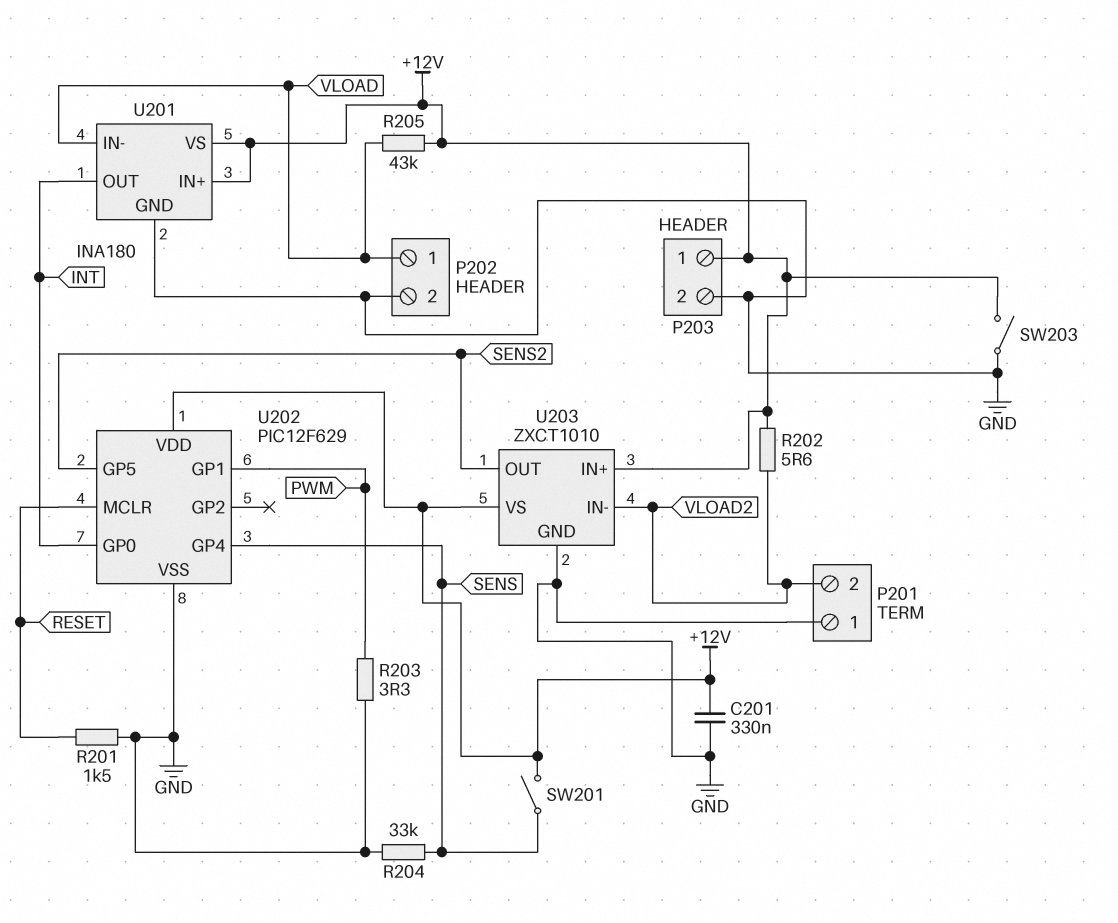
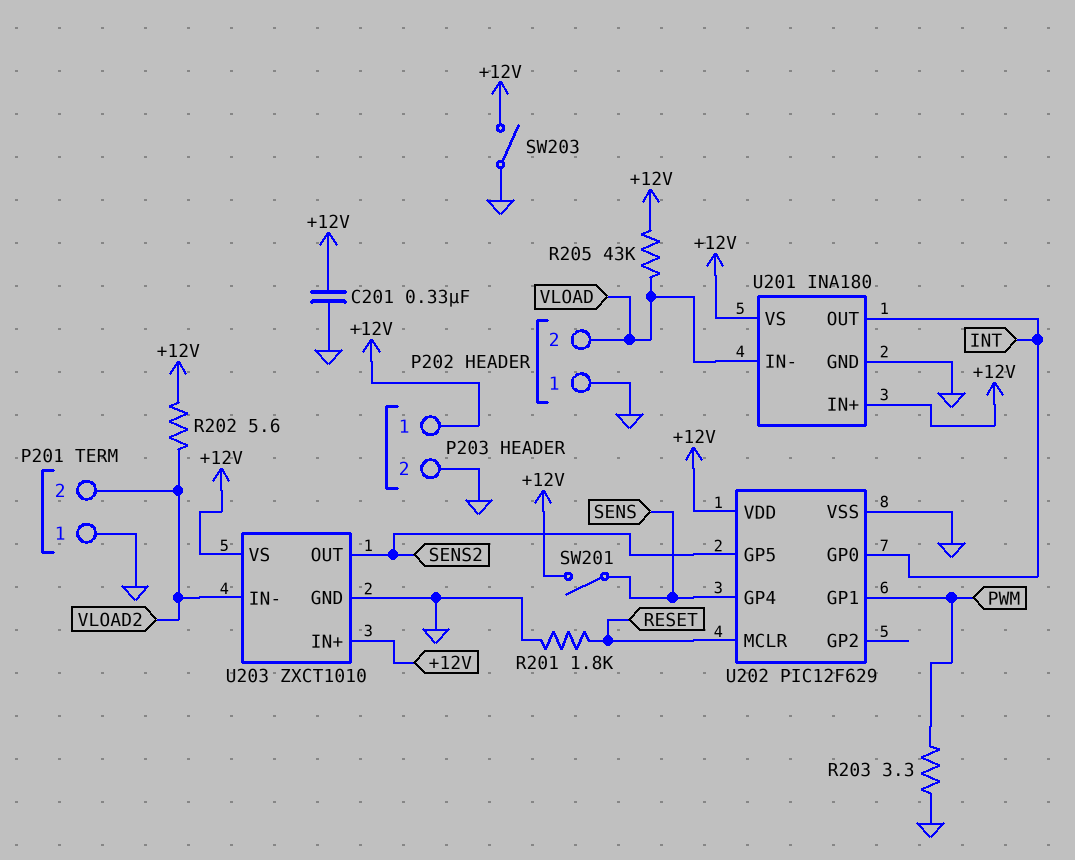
P202 pin 1: VLOAD -> GND
P202 pin 2: GND -> VLOAD
R201: 1.5k (GND, RESET) -> 1.8k (GND, RESET)
R204: 33k (GND, SENS) -> none

